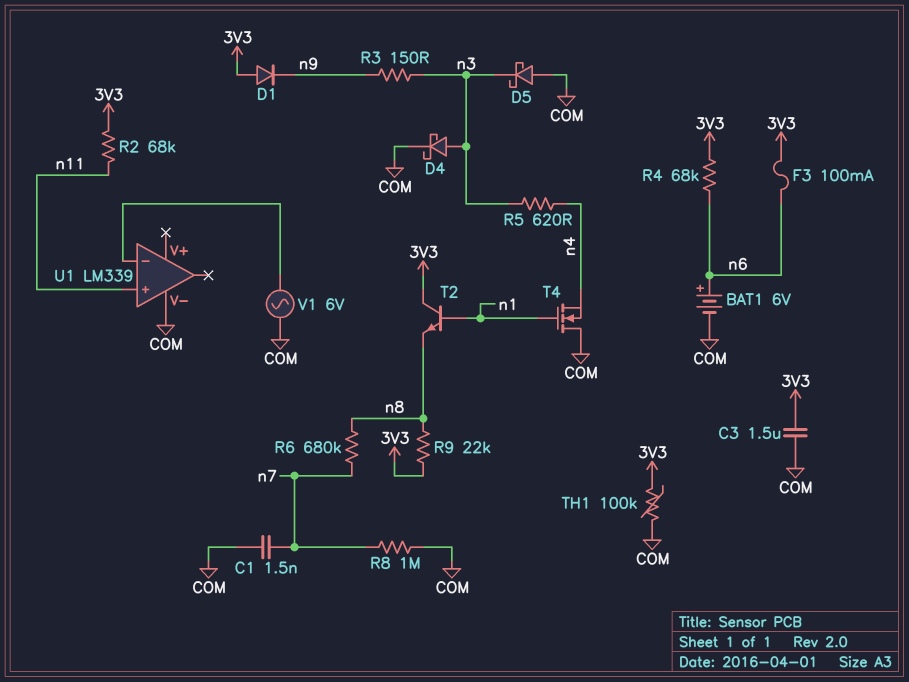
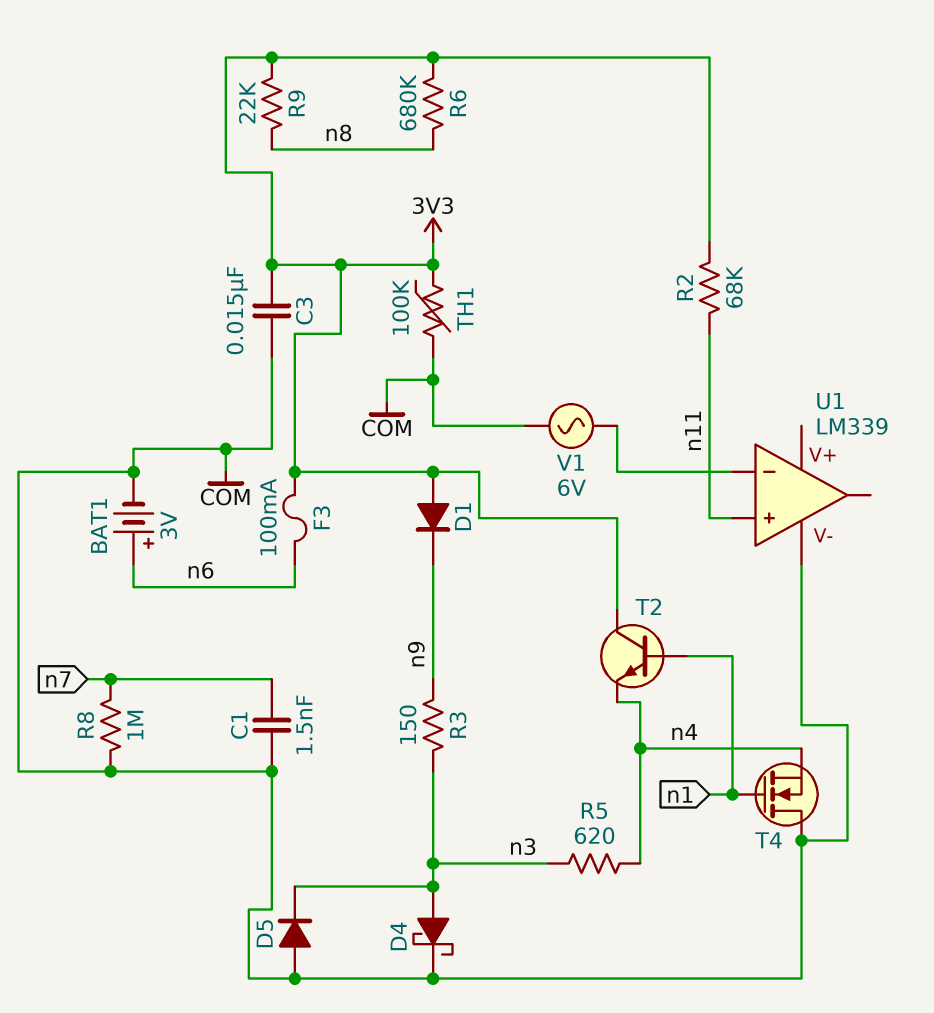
BAT1: 6V (plus n6, minus COM) -> 3V (plus n6, minus COM)
C3: 1.5uF (3V3, COM) -> 15nF (3V3, COM)
D5: schottky (A COM, K n3) -> diode (A COM, K n3)
R4: 68k (3V3, n6) -> none
R6: 680k (n7, n8) -> 680k (3V3, n8)
T2: NPN (B n1, C 3V3, E n8) -> NPN (B n1, C 3V3, E n4)

